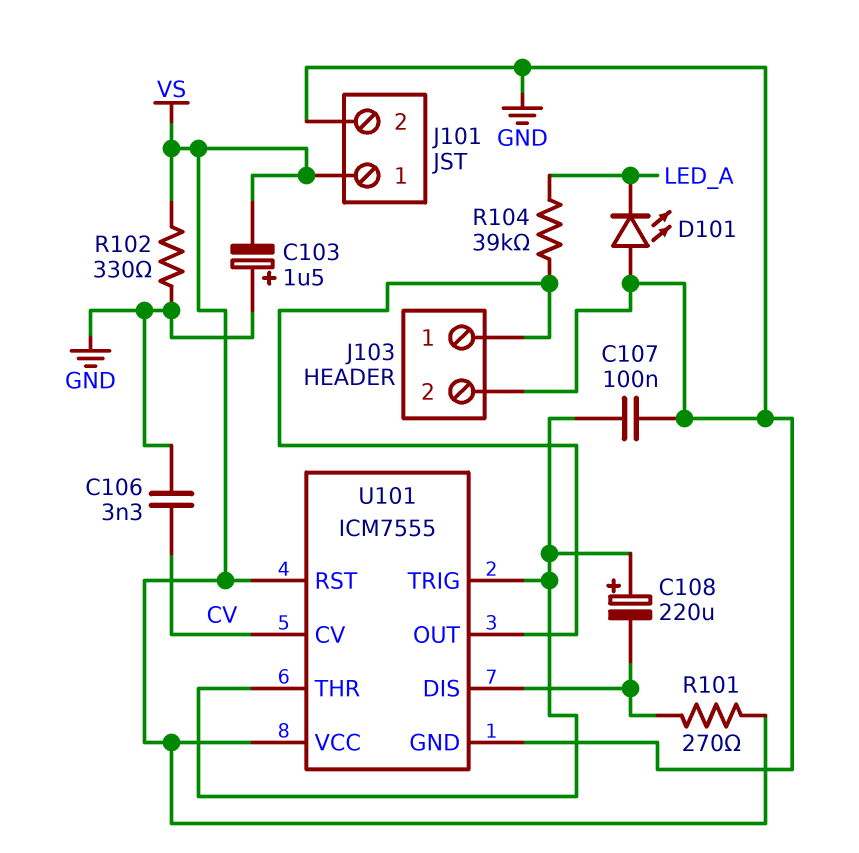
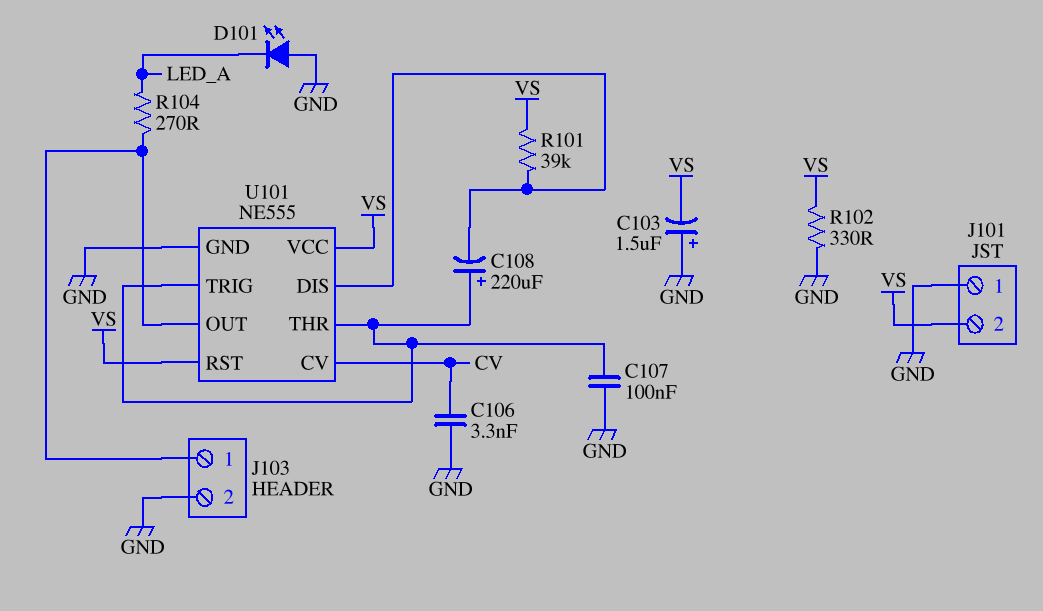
J101 pin 1: VS -> GND
J101 pin 2: GND -> VS
R101: 270 (U101/DIS, VS) -> 39k (U101/DIS, VS)
R104: 39k (J103/1, LED_A) -> 270 (J103/1, LED_A)
U101: ICM7555 -> NE555

